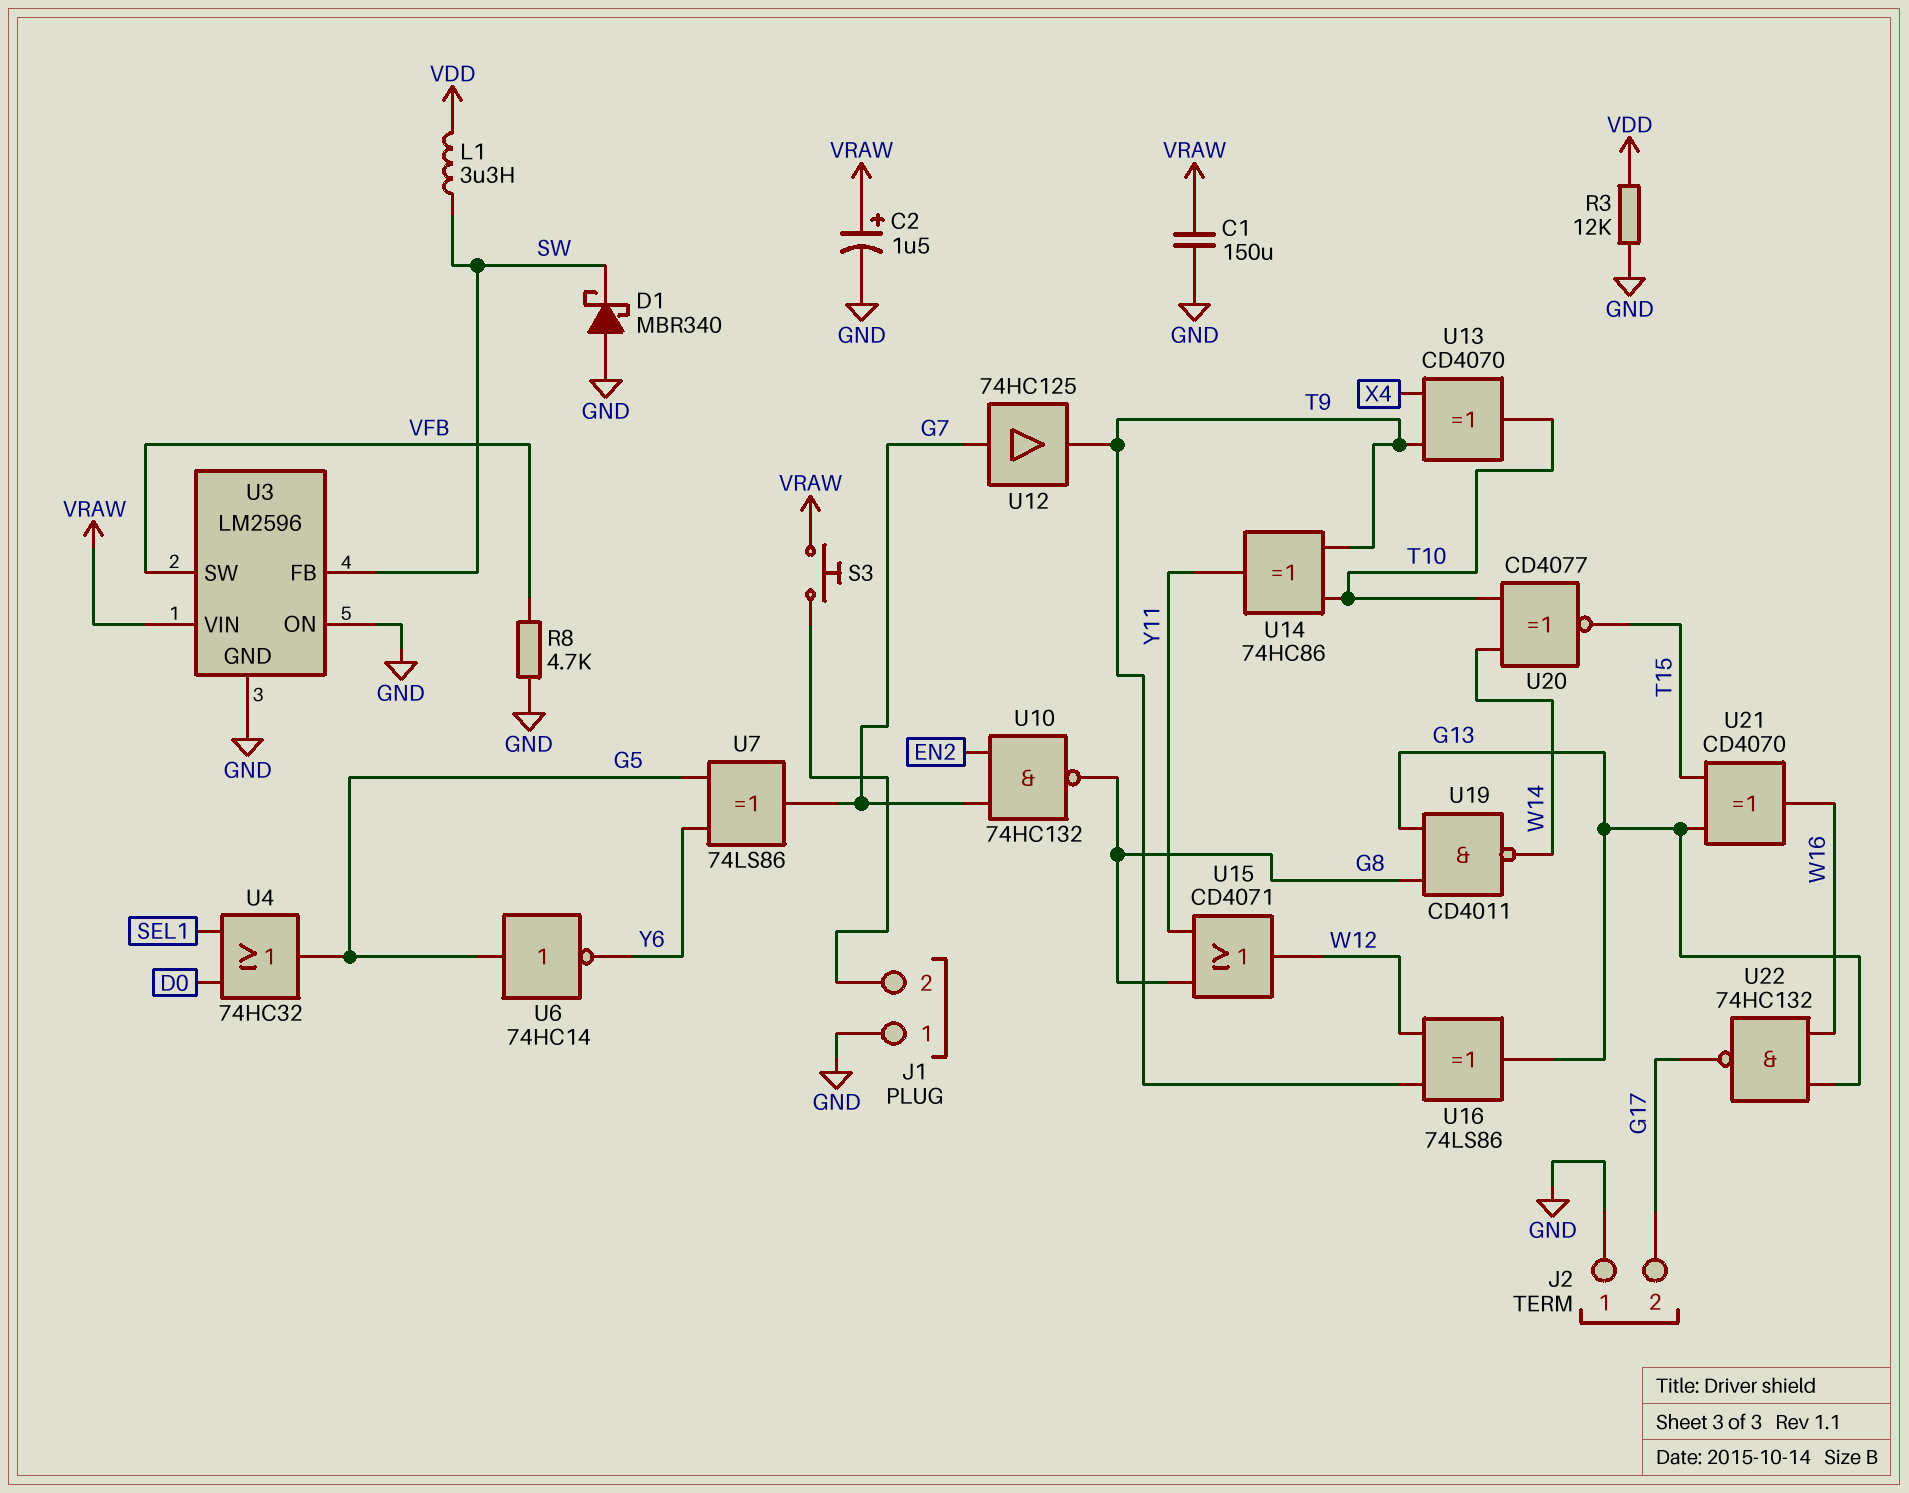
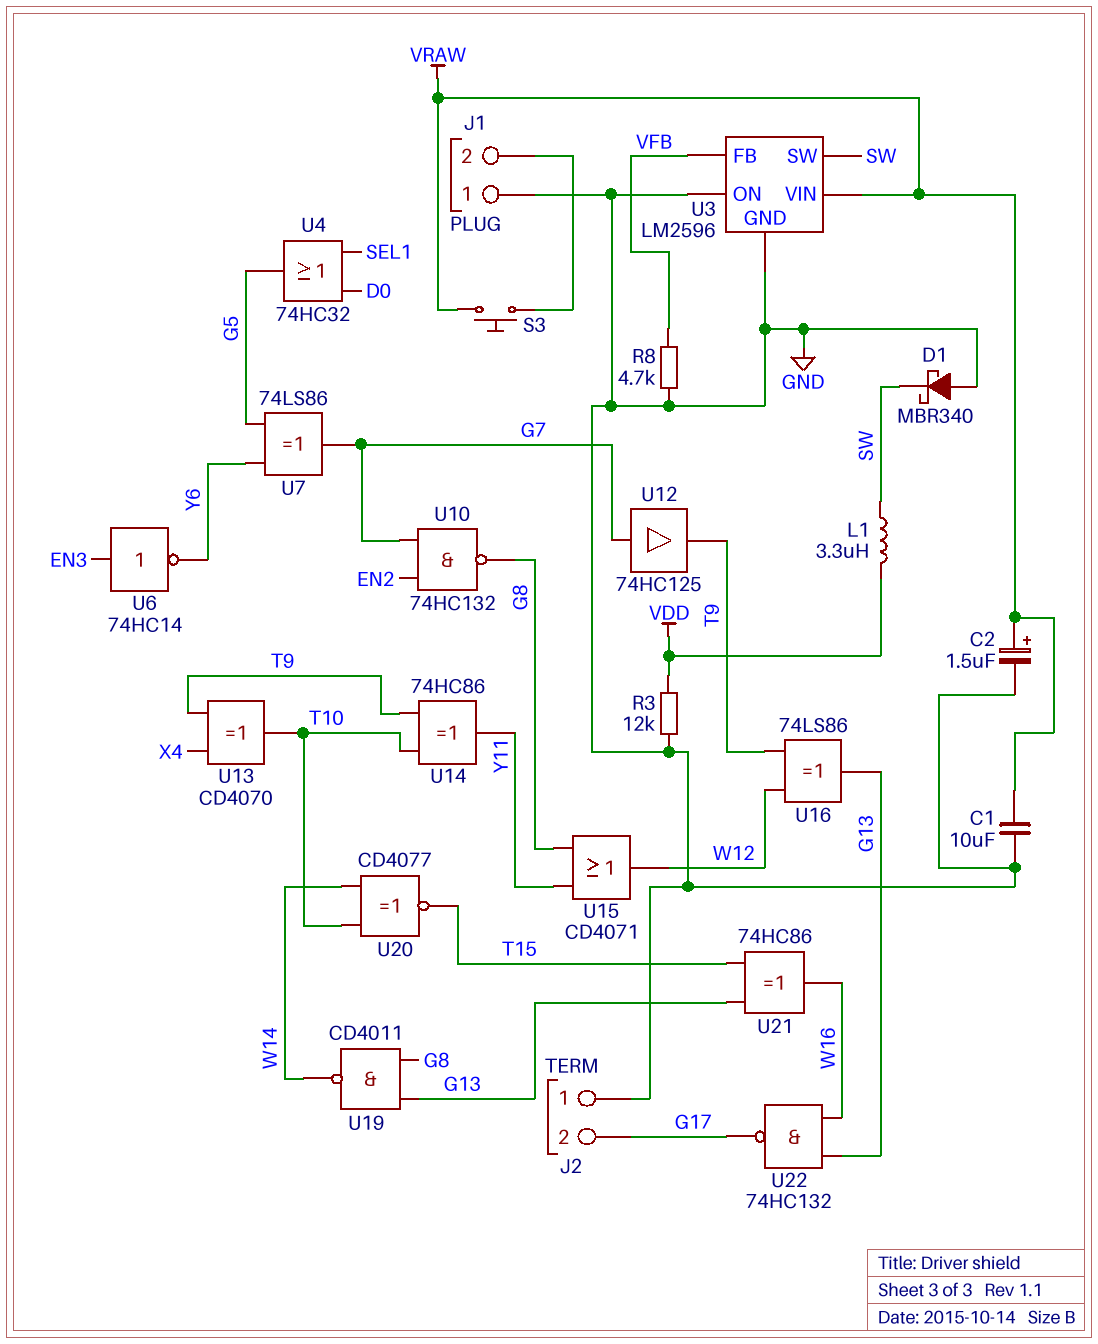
C1: 150uF (GND, VRAW) -> 10uF (GND, VRAW)
U3 pin FB: SW -> VFB
U3 pin SW: VFB -> SW
U6: NOT 74HC14 (in G5, out Y6) -> NOT 74HC14 (in EN3, out Y6)
U21: XOR CD4070 (in G13, in T15, out W16) -> XOR 74HC86 (in G13, in T15, out W16)

